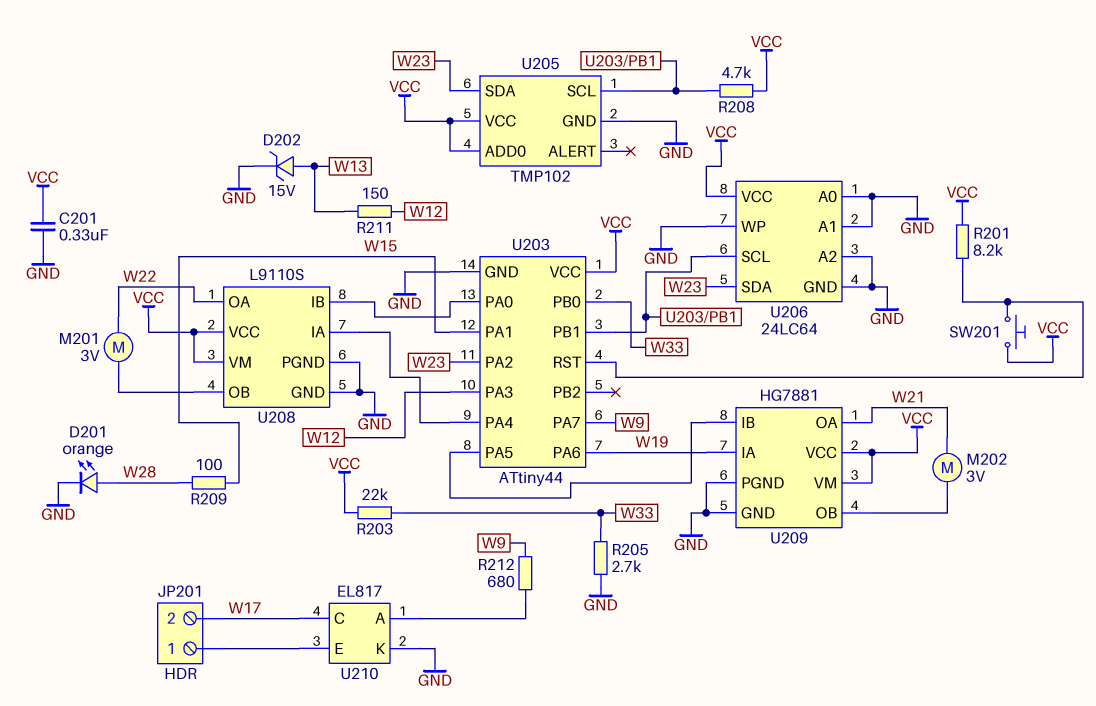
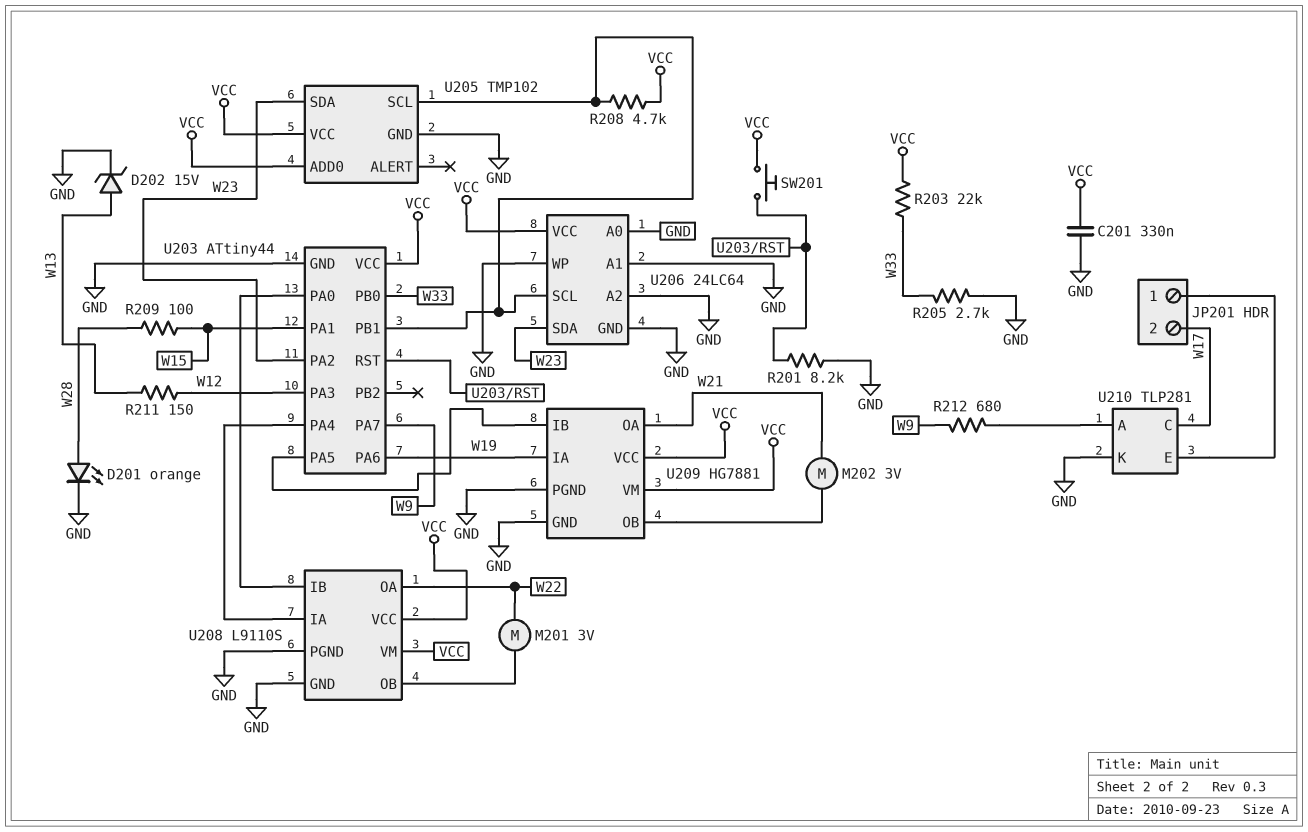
R201: 8.2k (U203/RST, VCC) -> 8.2k (GND, U203/RST)
U210: EL817 -> TLP281

